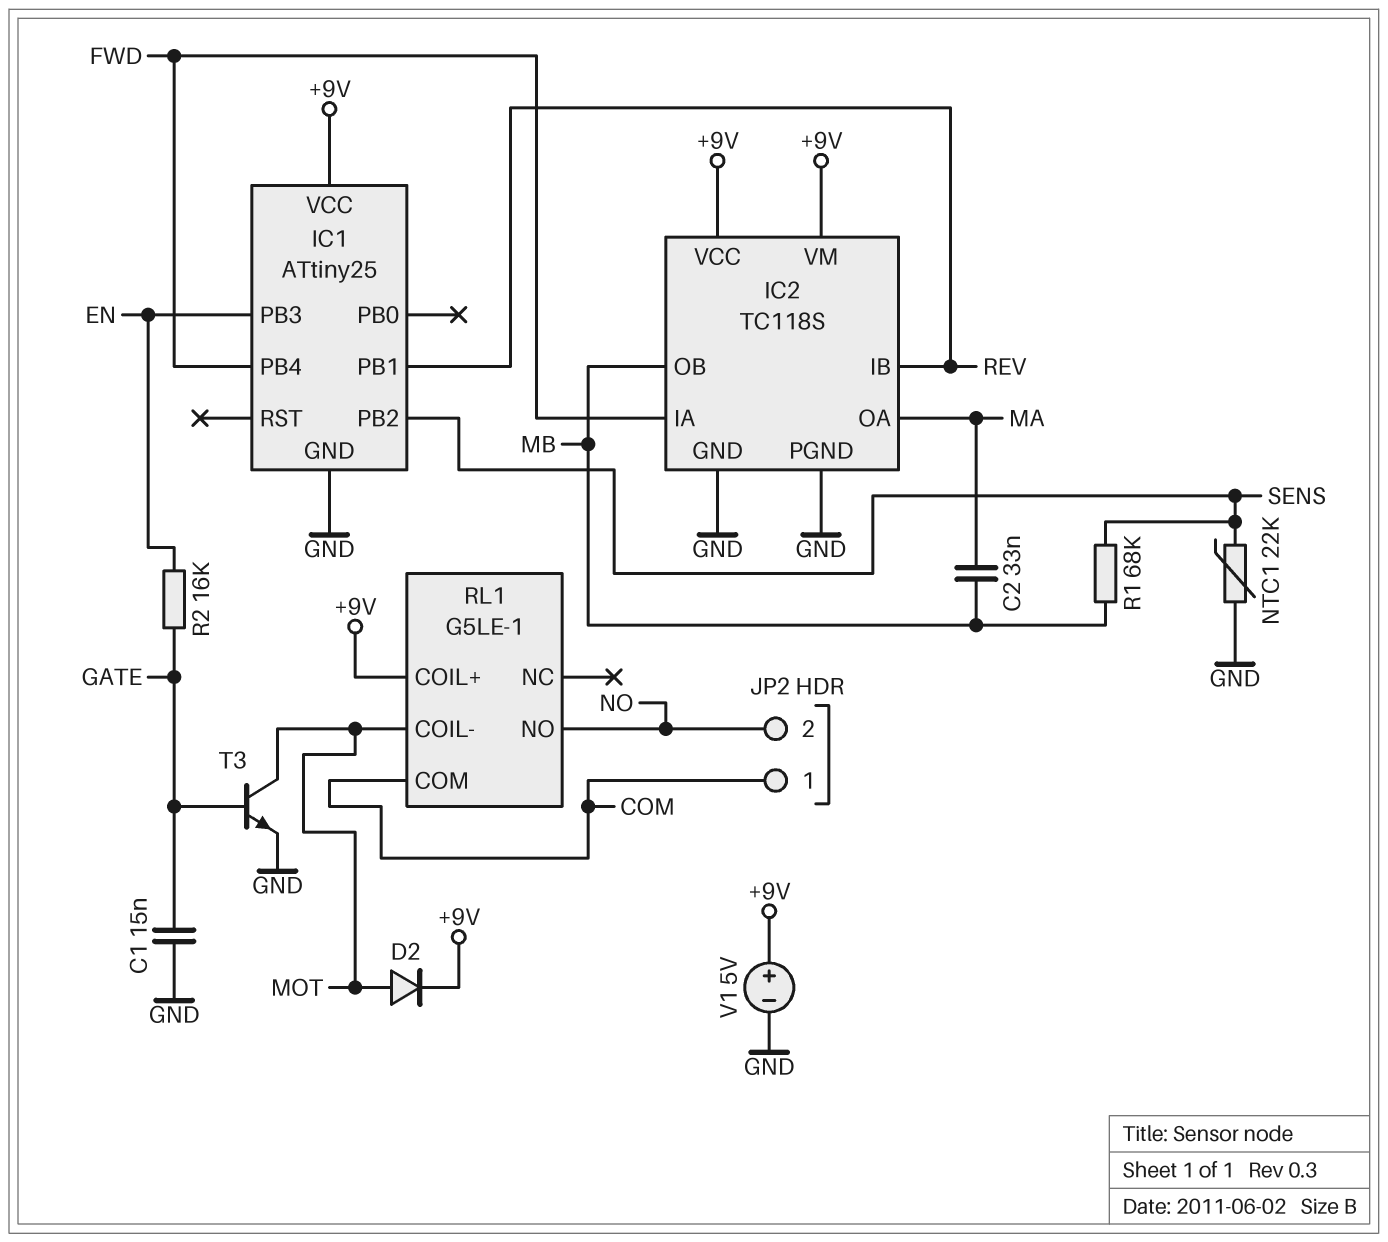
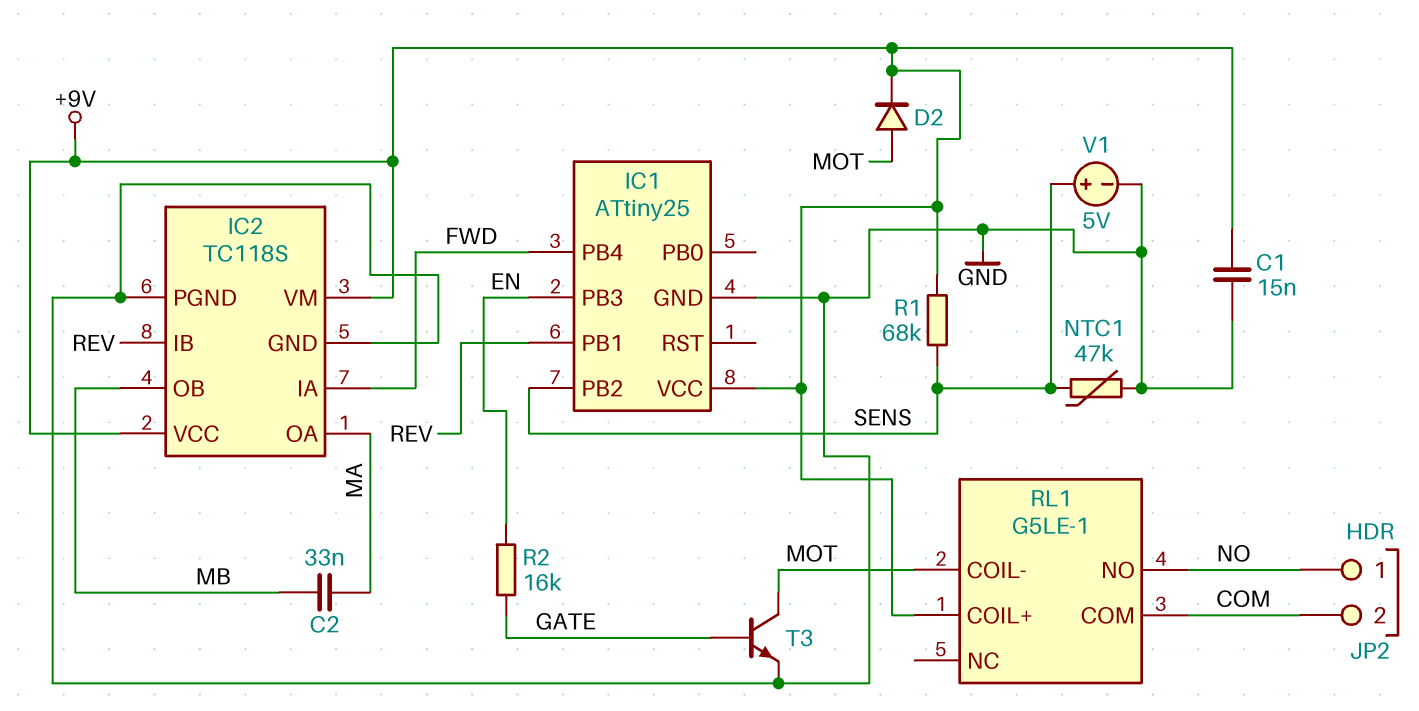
C1: 15nF (GATE, GND) -> 15nF (+9V, GND)
JP2 pin 1: COM -> NO
JP2 pin 2: NO -> COM
NTC1: 22k (GND, SENS) -> 47k (GND, SENS)
R1: 68k (MB, SENS) -> 68k (+9V, SENS)
V1: 5V (plus +9V, minus GND) -> 5V (plus SENS, minus GND)

